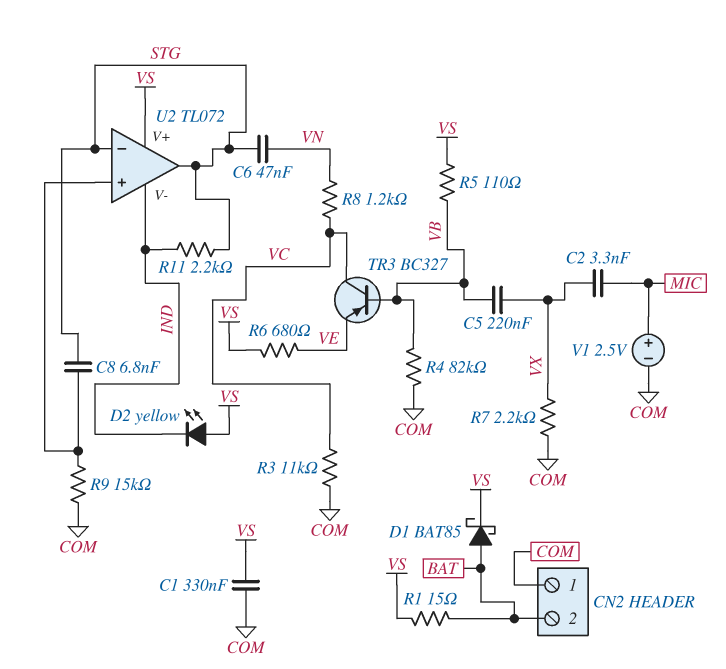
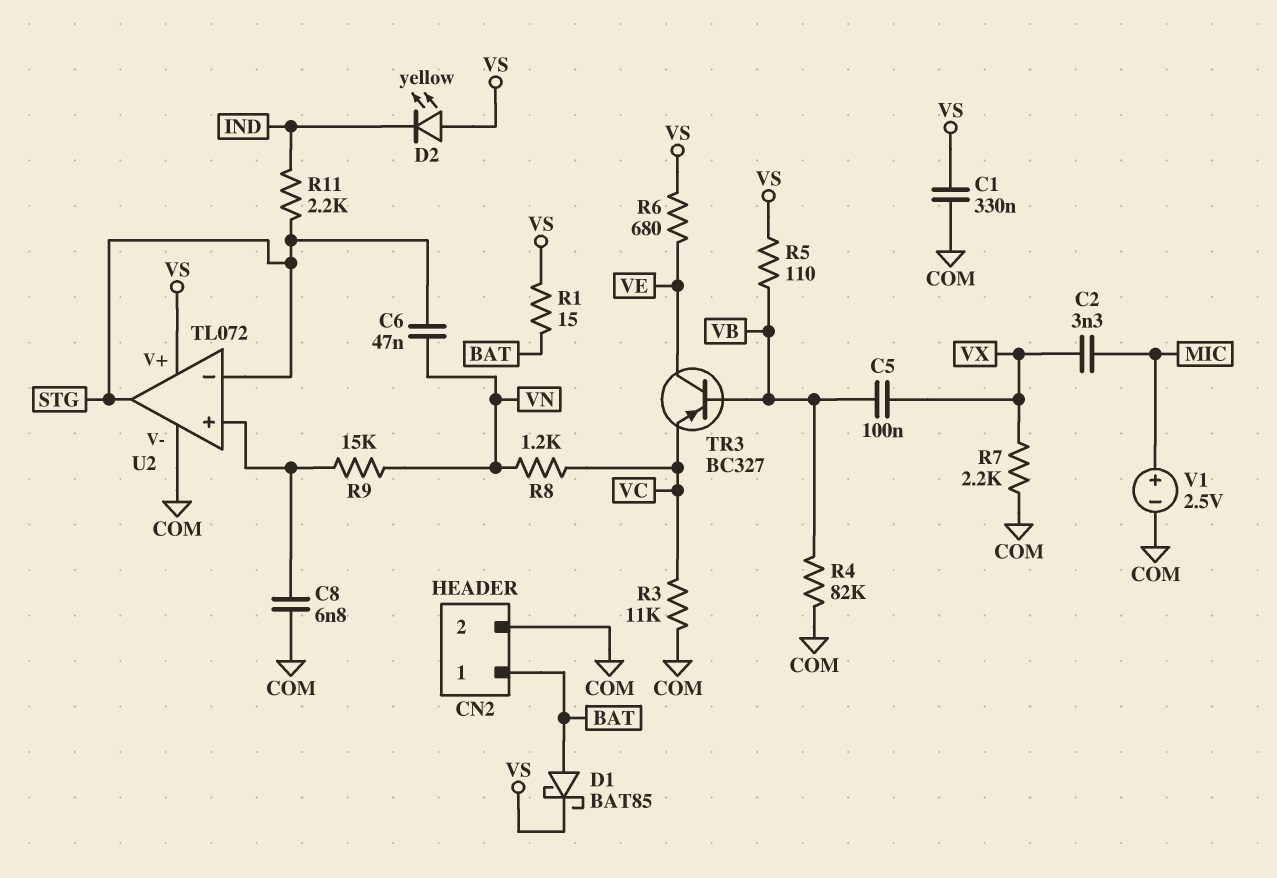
C5: 220nF (VB, VX) -> 100nF (VB, VX)
C8: 6.8nF (STG, U2/in+) -> 6.8nF (COM, U2/in+)
CN2 pin 1: COM -> BAT
CN2 pin 2: BAT -> COM
R9: 15k (COM, U2/in+) -> 15k (U2/in+, VN)
TR3: PNP BC327 (B VB, C VC, E VE) -> PNP BC327 (B VB, C VE, E VC)
U2 pin V-: IND -> COM

